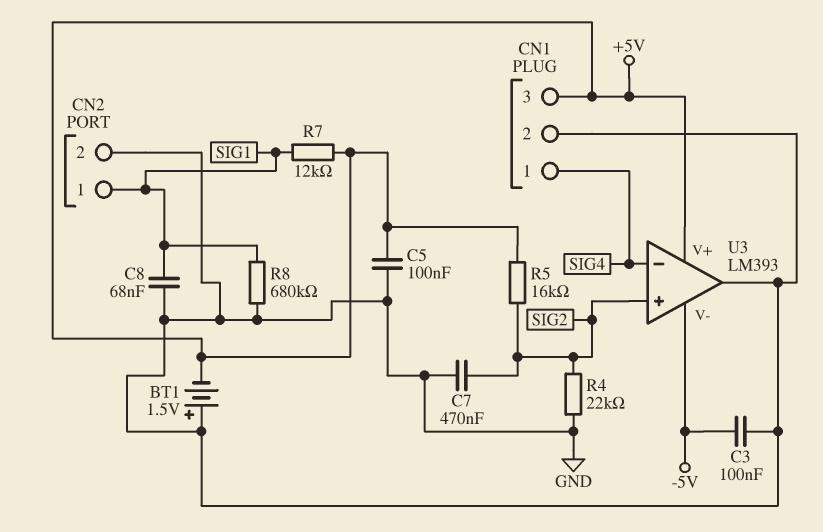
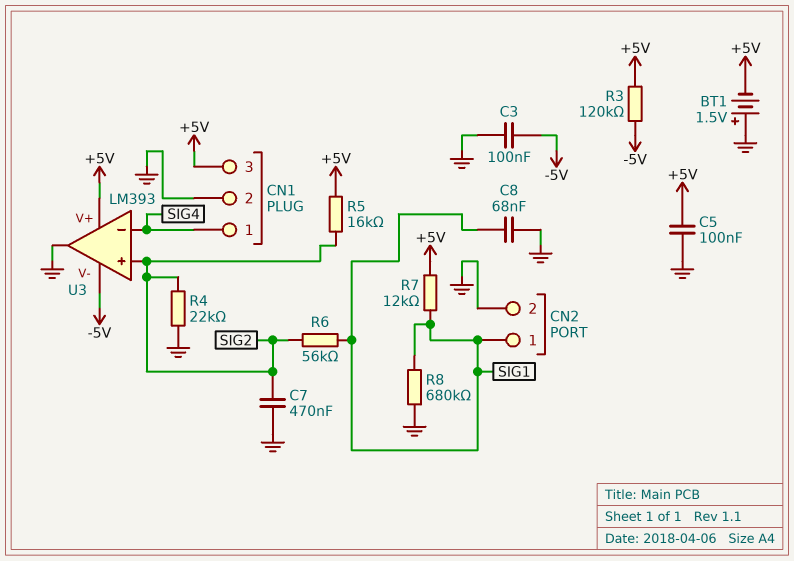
R3: none -> 120k (+5V, -5V)
R6: none -> 56k (SIG1, SIG2)

